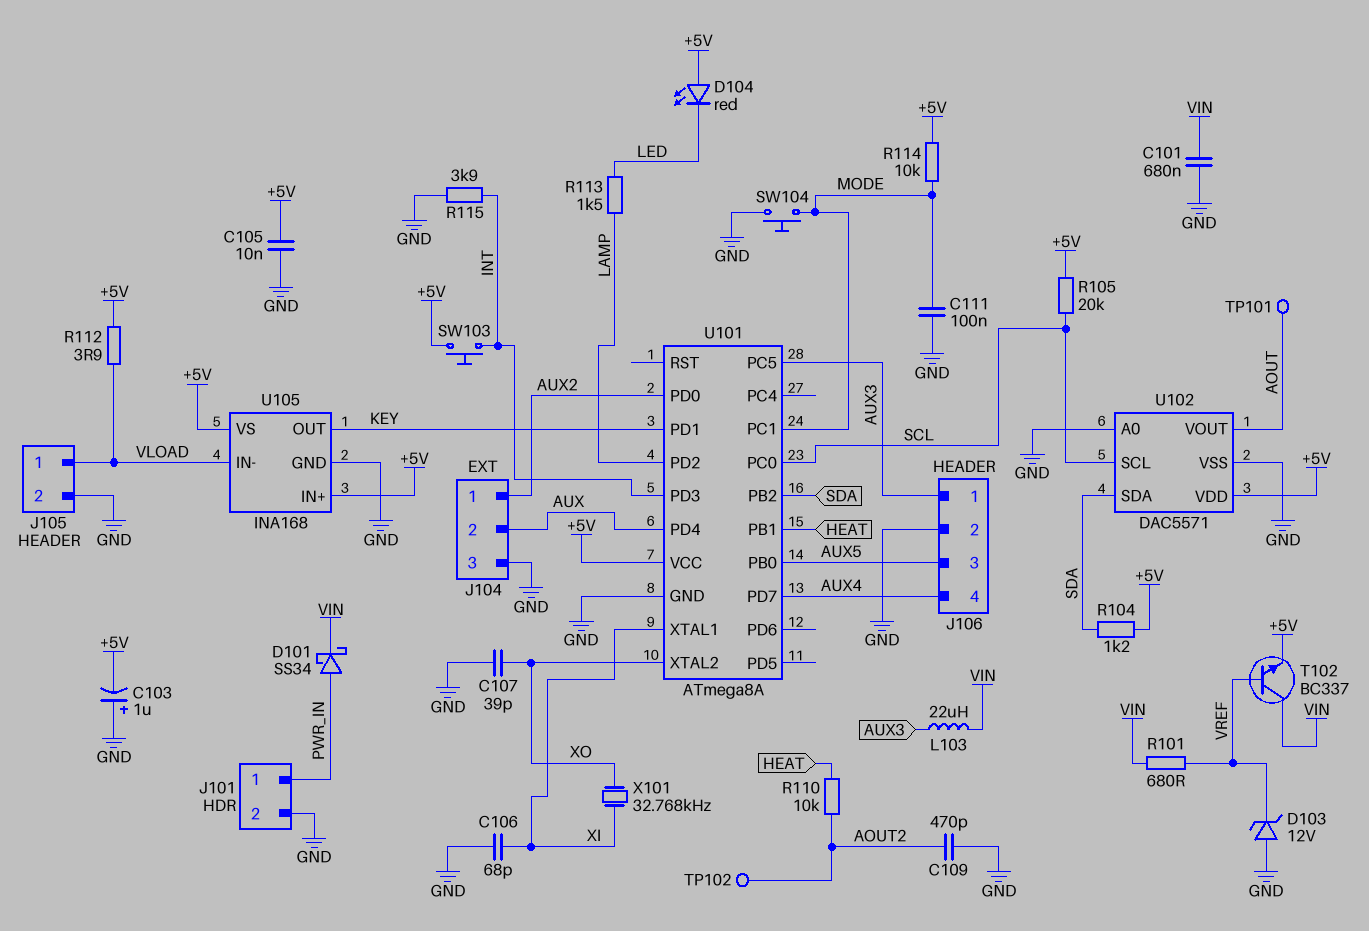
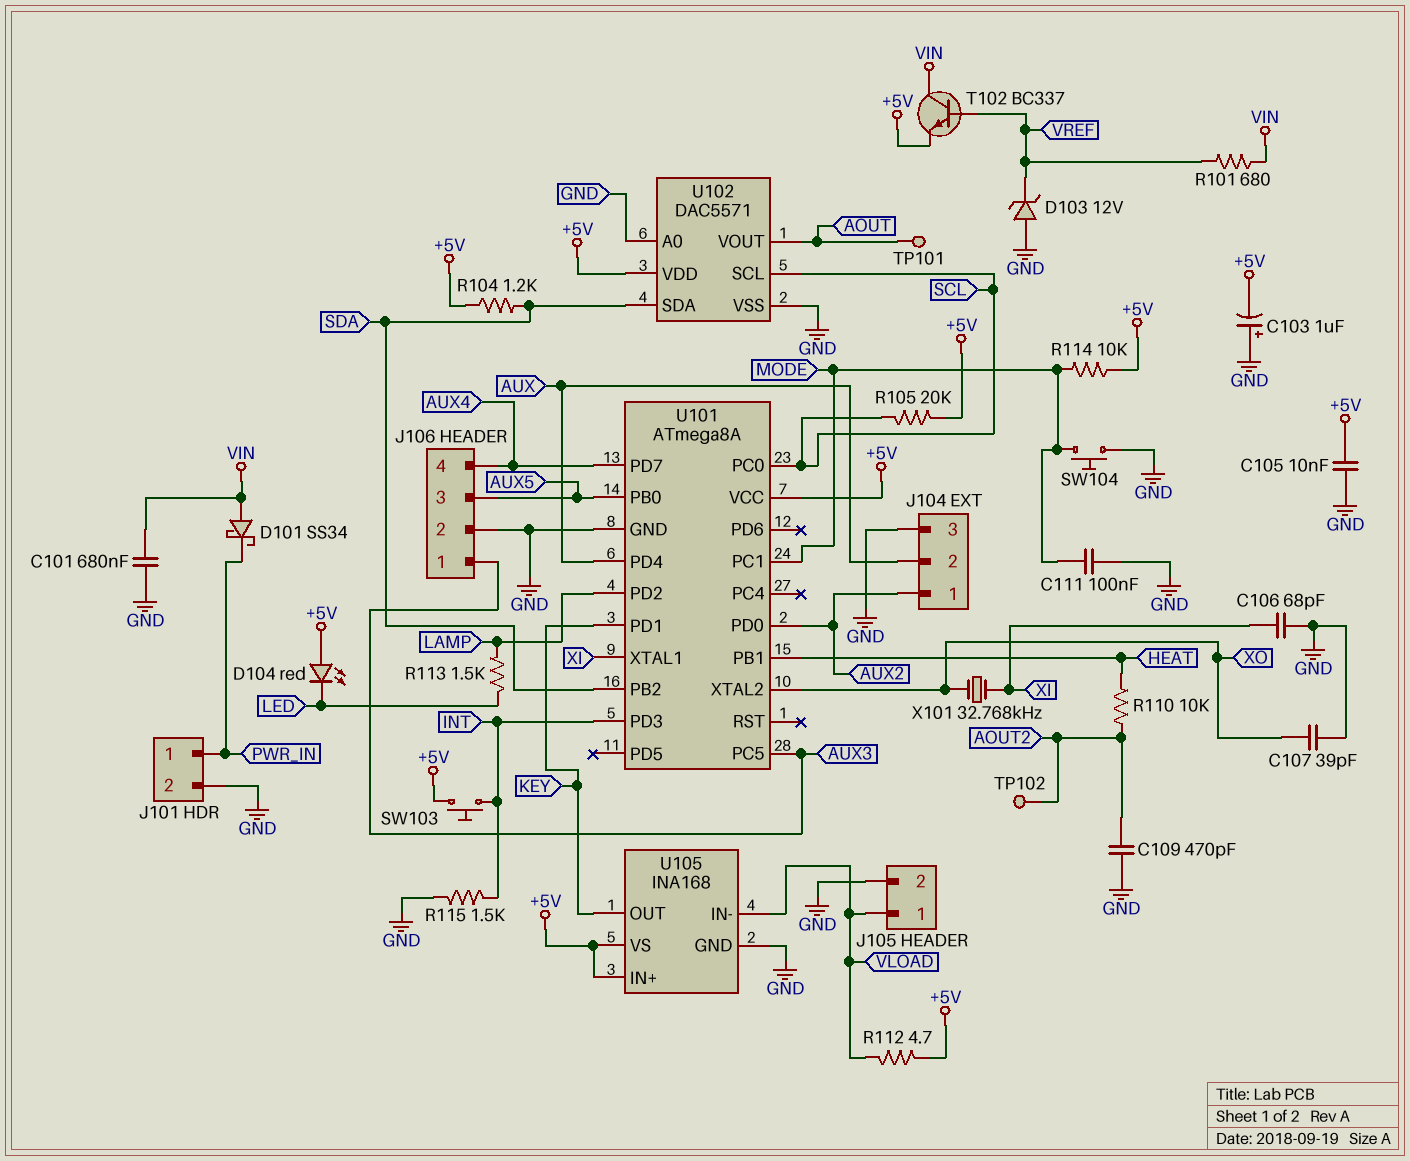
D101: schottky SS34 (A PWR_IN, K VIN) -> schottky SS34 (A VIN, K PWR_IN)
L103: 22uH (AUX3, VIN) -> none
R112: 3.9 (+5V, VLOAD) -> 4.7 (+5V, VLOAD)
R115: 3.9k (GND, INT) -> 1.5k (GND, INT)

